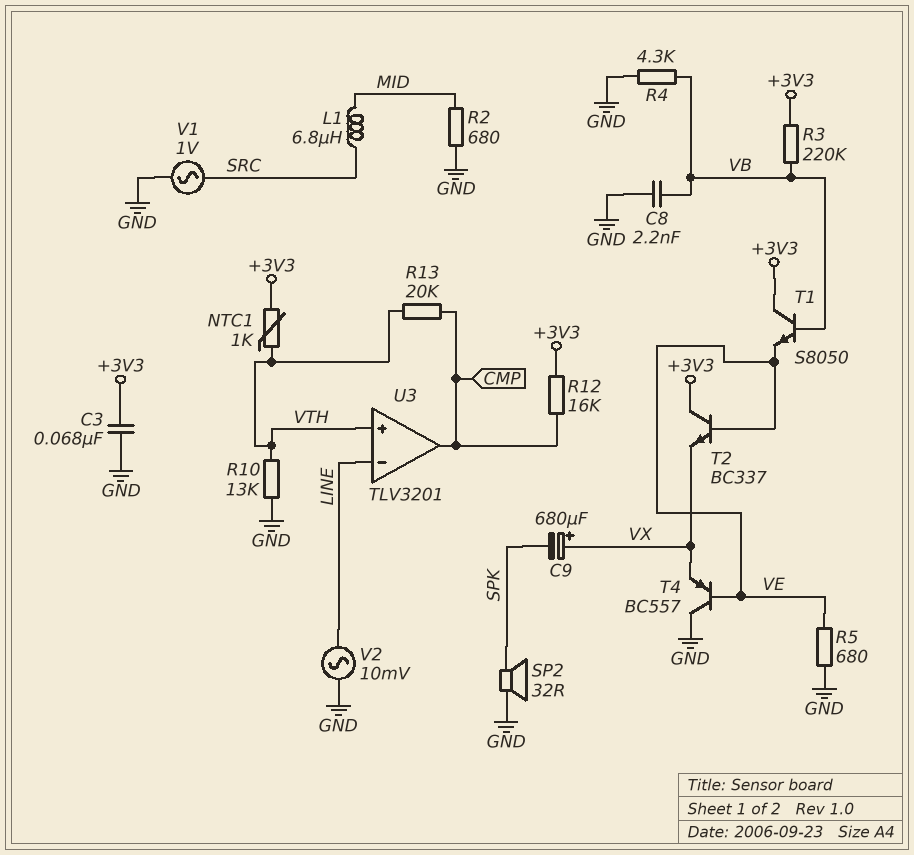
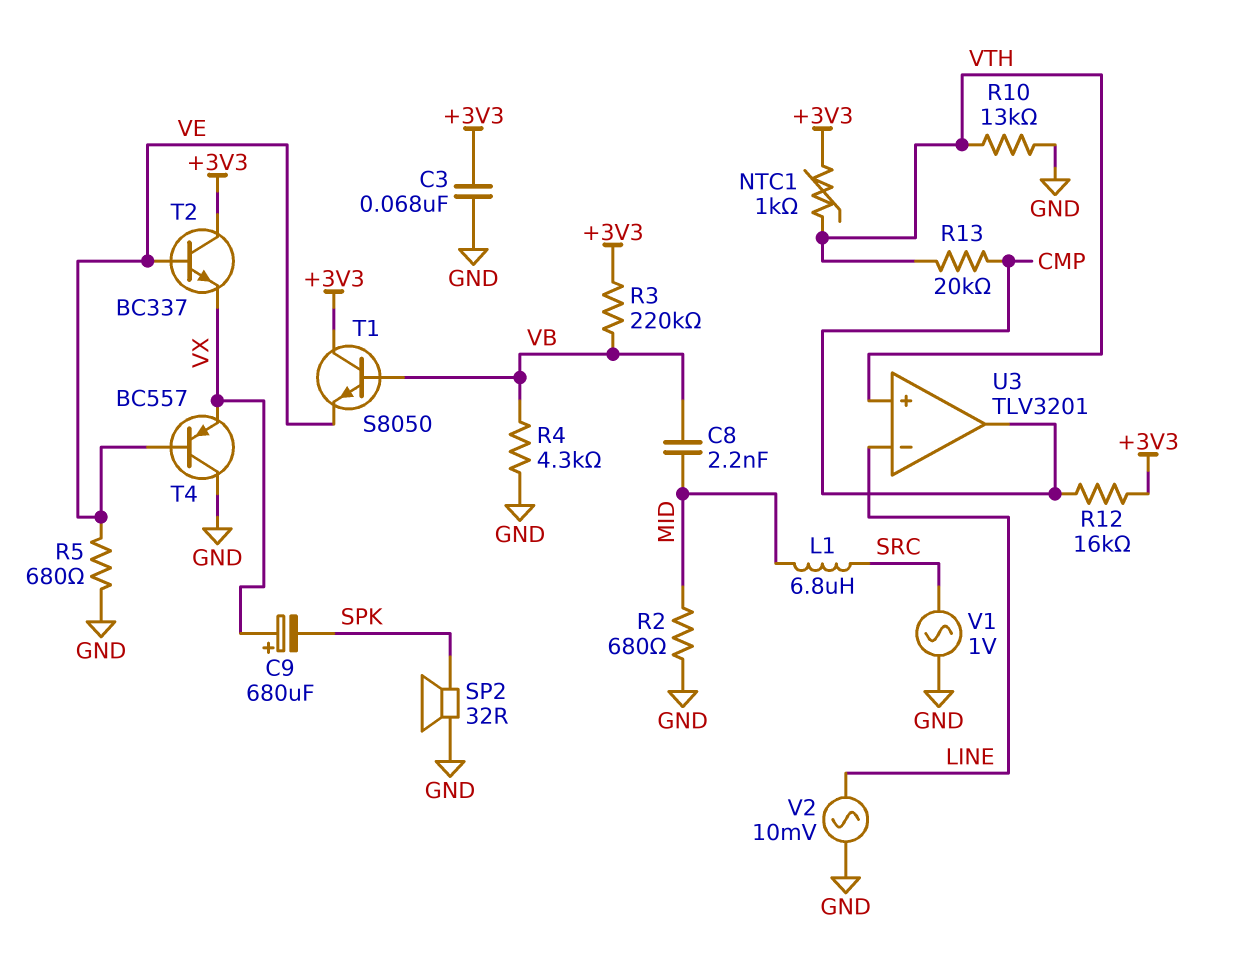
C8: 2.2nF (GND, VB) -> 2.2nF (MID, VB)

